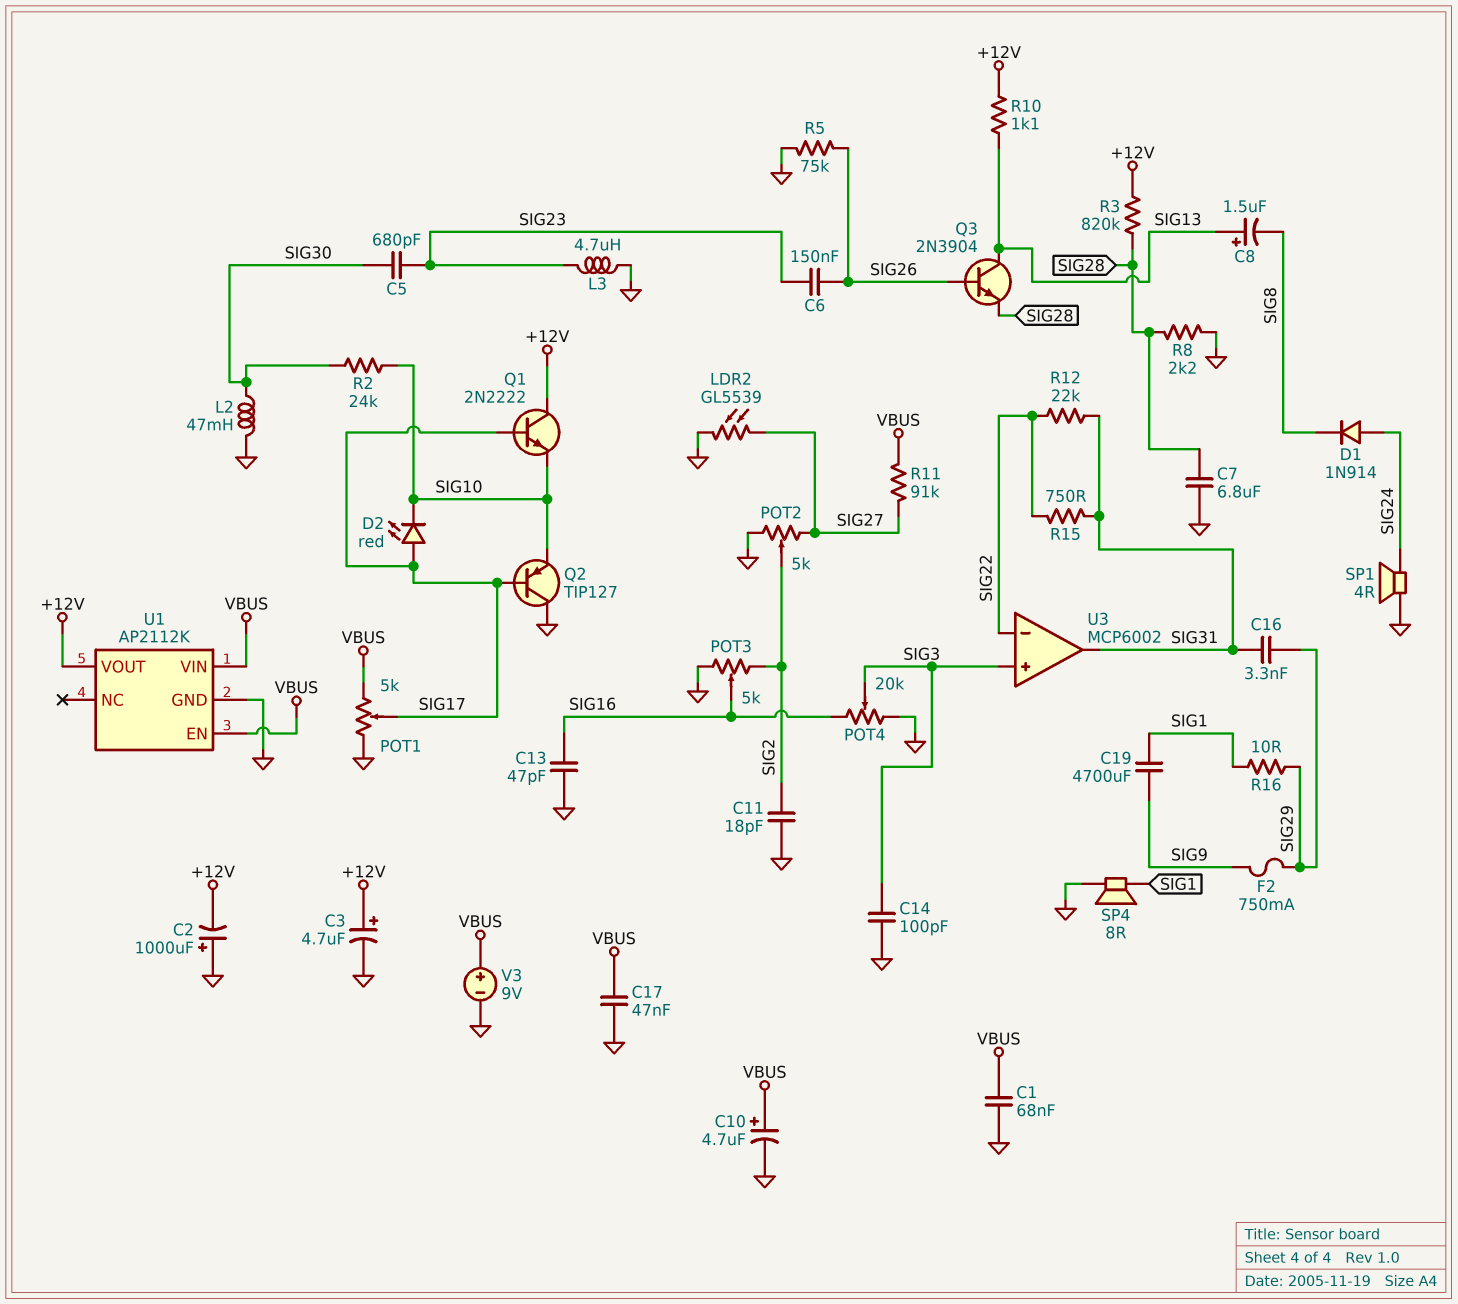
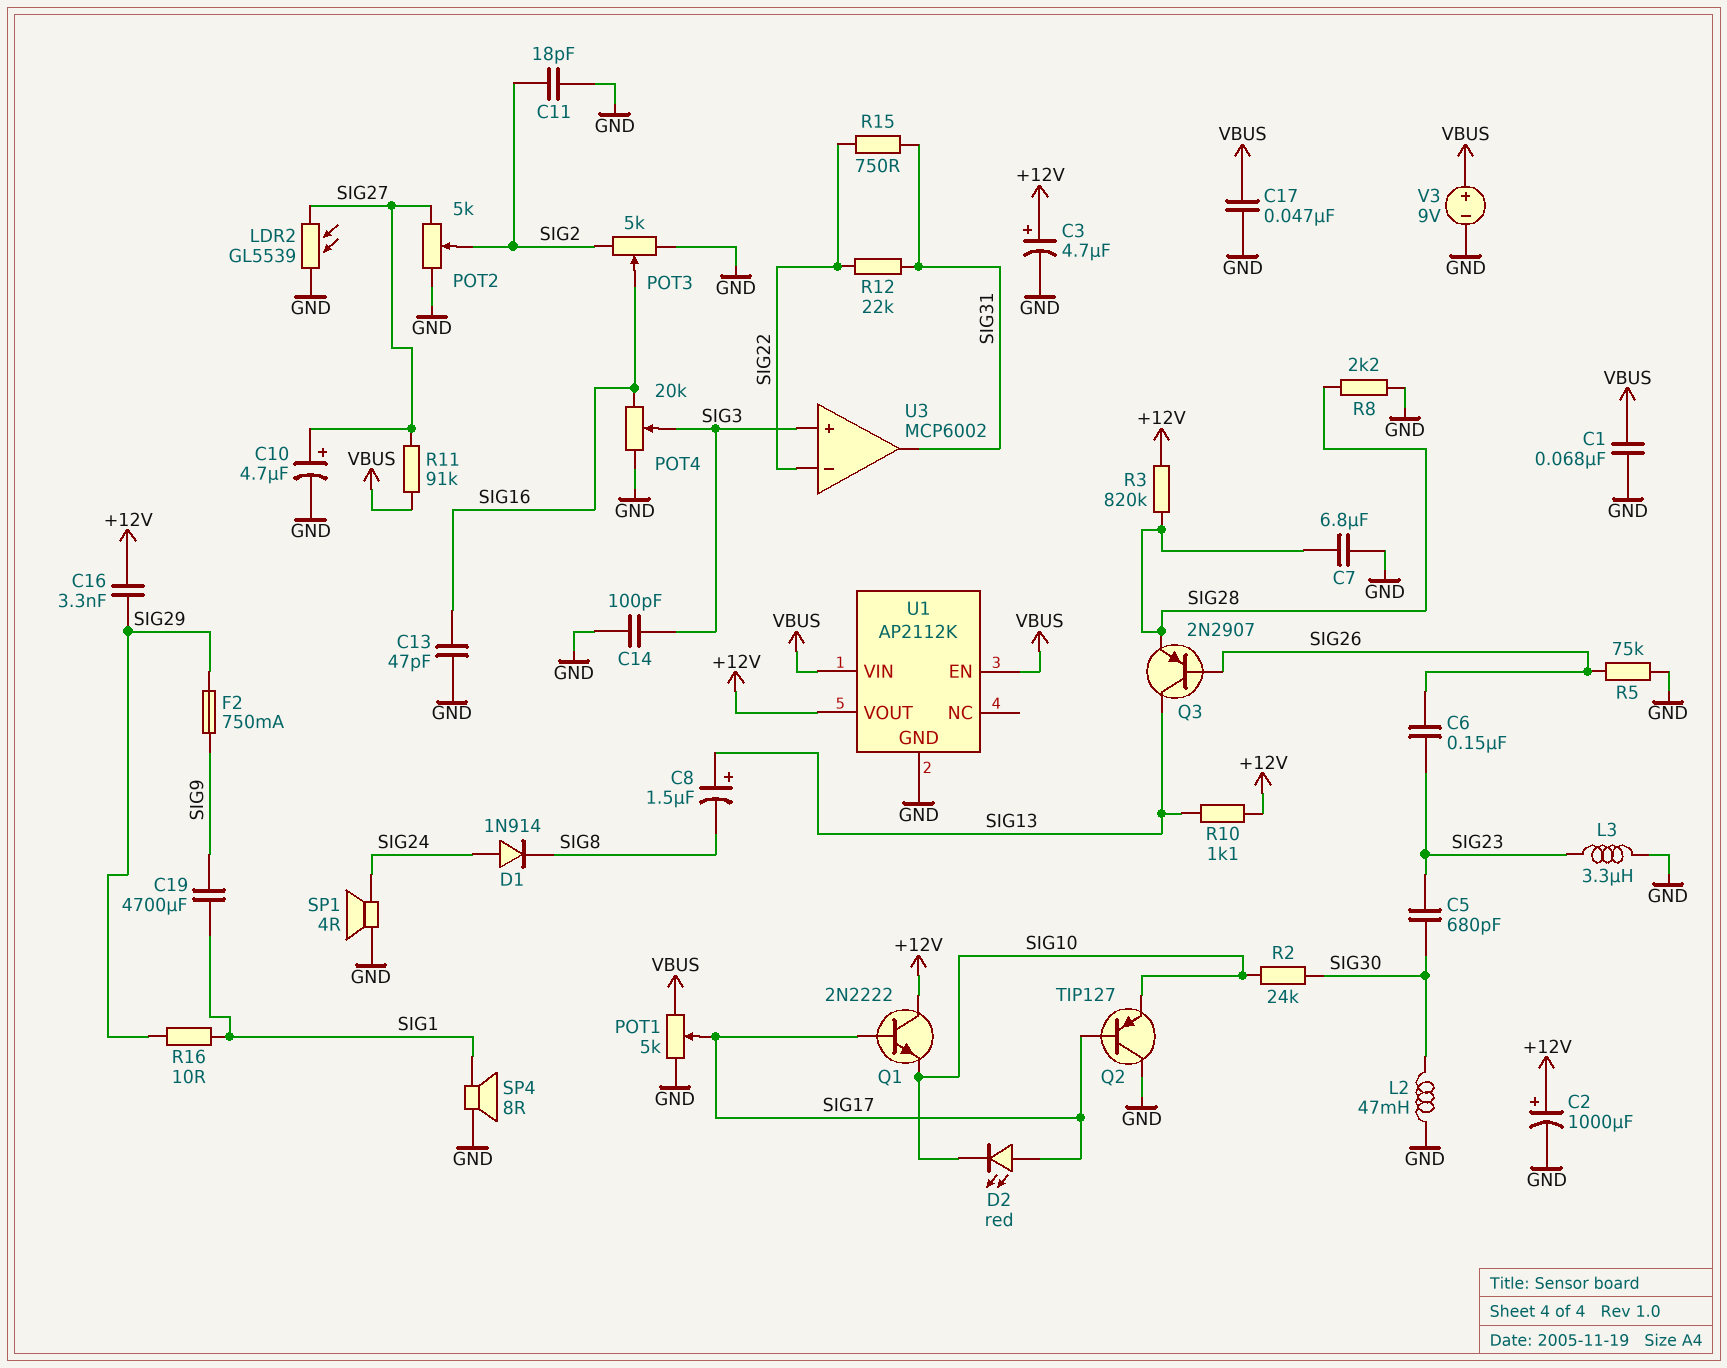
C2: 1000uF (plus GND, minus +12V) -> 1000uF (plus +12V, minus GND)
C10: 4.7uF (plus VBUS, minus GND) -> 4.7uF (plus SIG27, minus GND)
C16: 3.3nF (SIG29, SIG31) -> 3.3nF (+12V, SIG29)
L3: 4.7uH (GND, SIG23) -> 3.3uH (GND, SIG23)
Q3: NPN 2N3904 (B SIG26, C SIG13, E SIG28) -> PNP 2N2907 (B SIG26, C SIG13, E SIG28)

